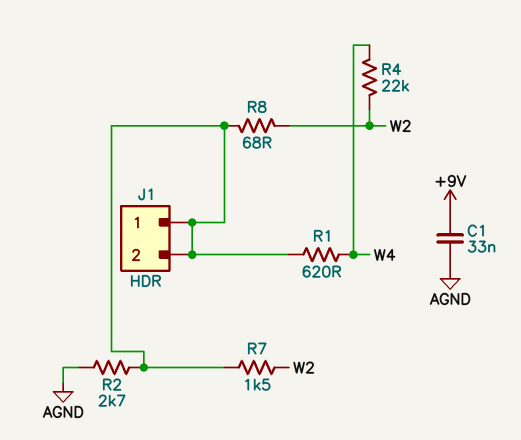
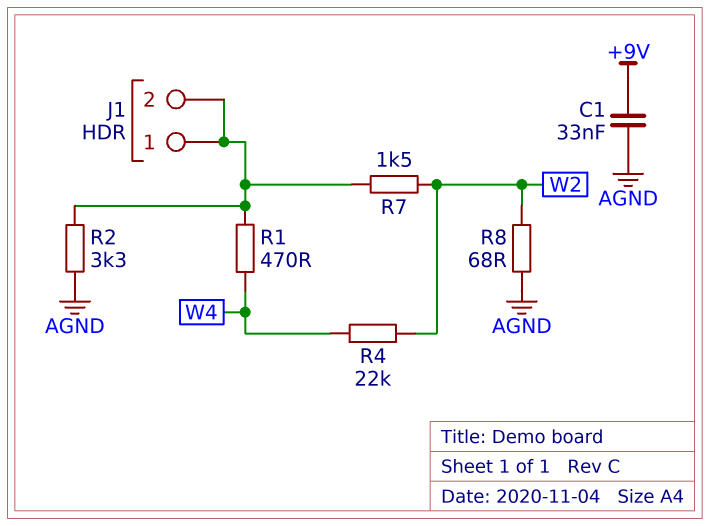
R1: 620 (J1/1, W4) -> 470 (J1/1, W4)
R2: 2.7k (AGND, J1/1) -> 3.3k (AGND, J1/1)
R8: 68 (J1/1, W2) -> 68 (AGND, W2)

